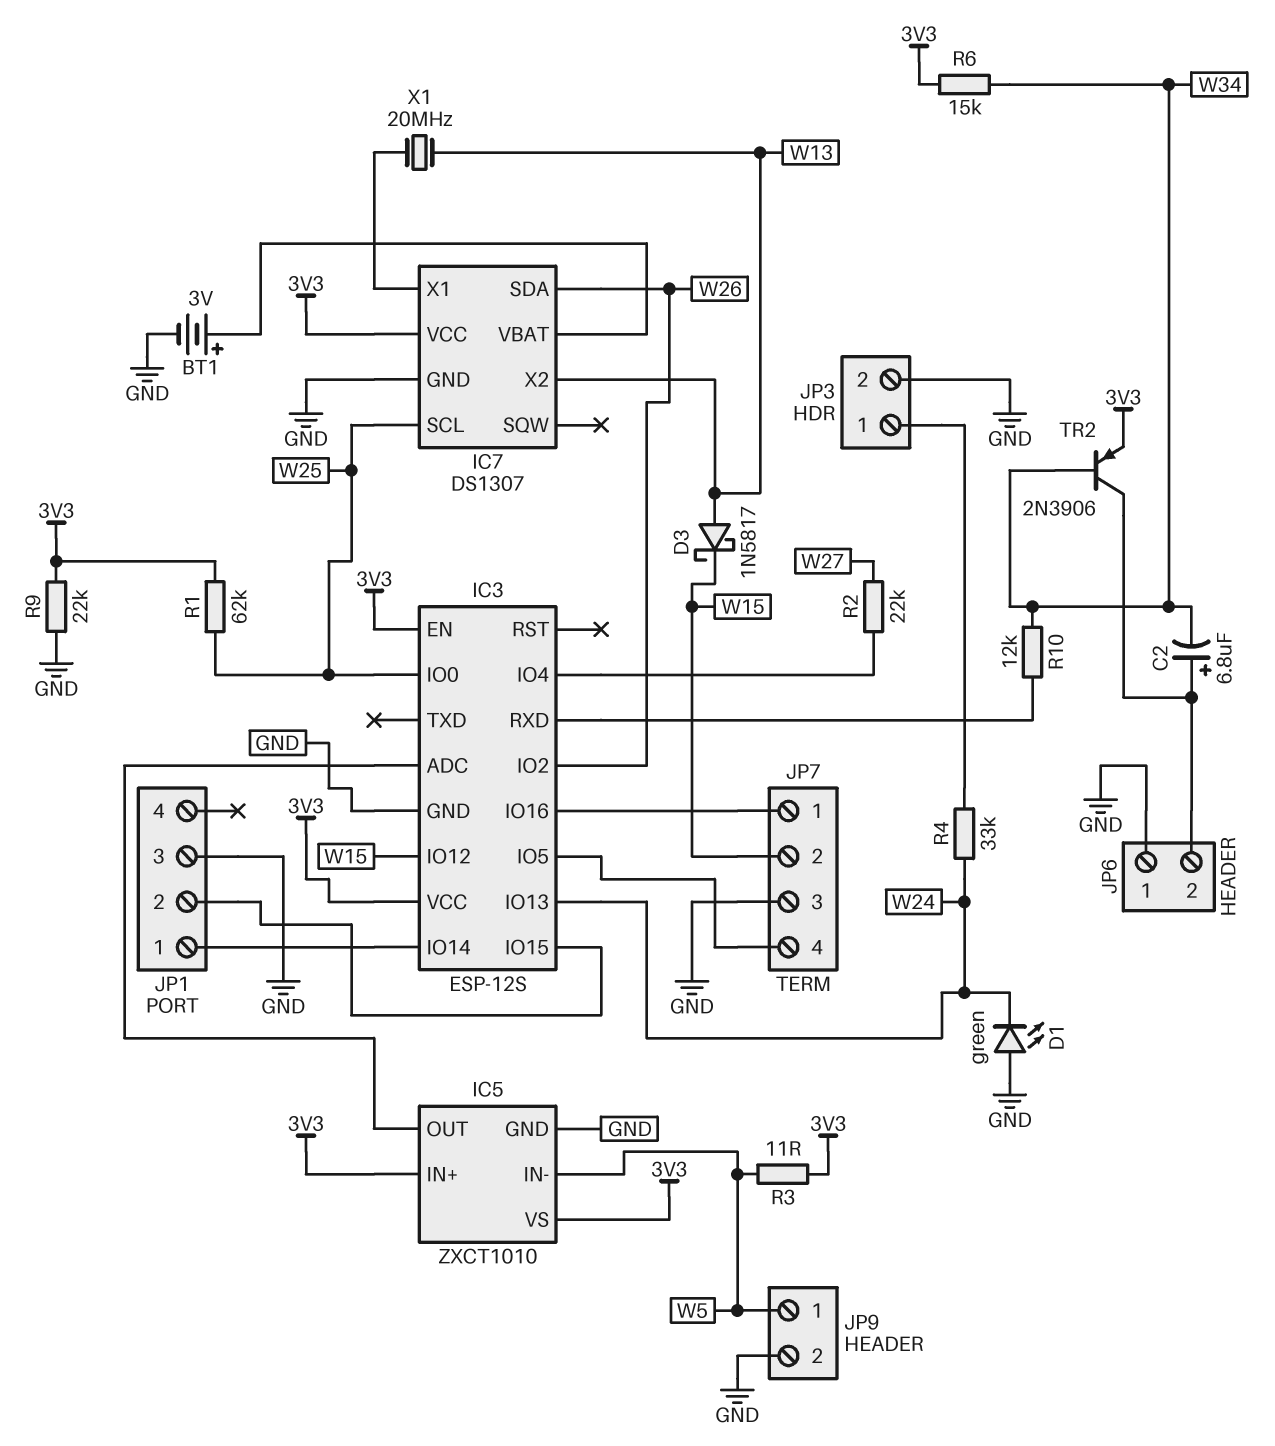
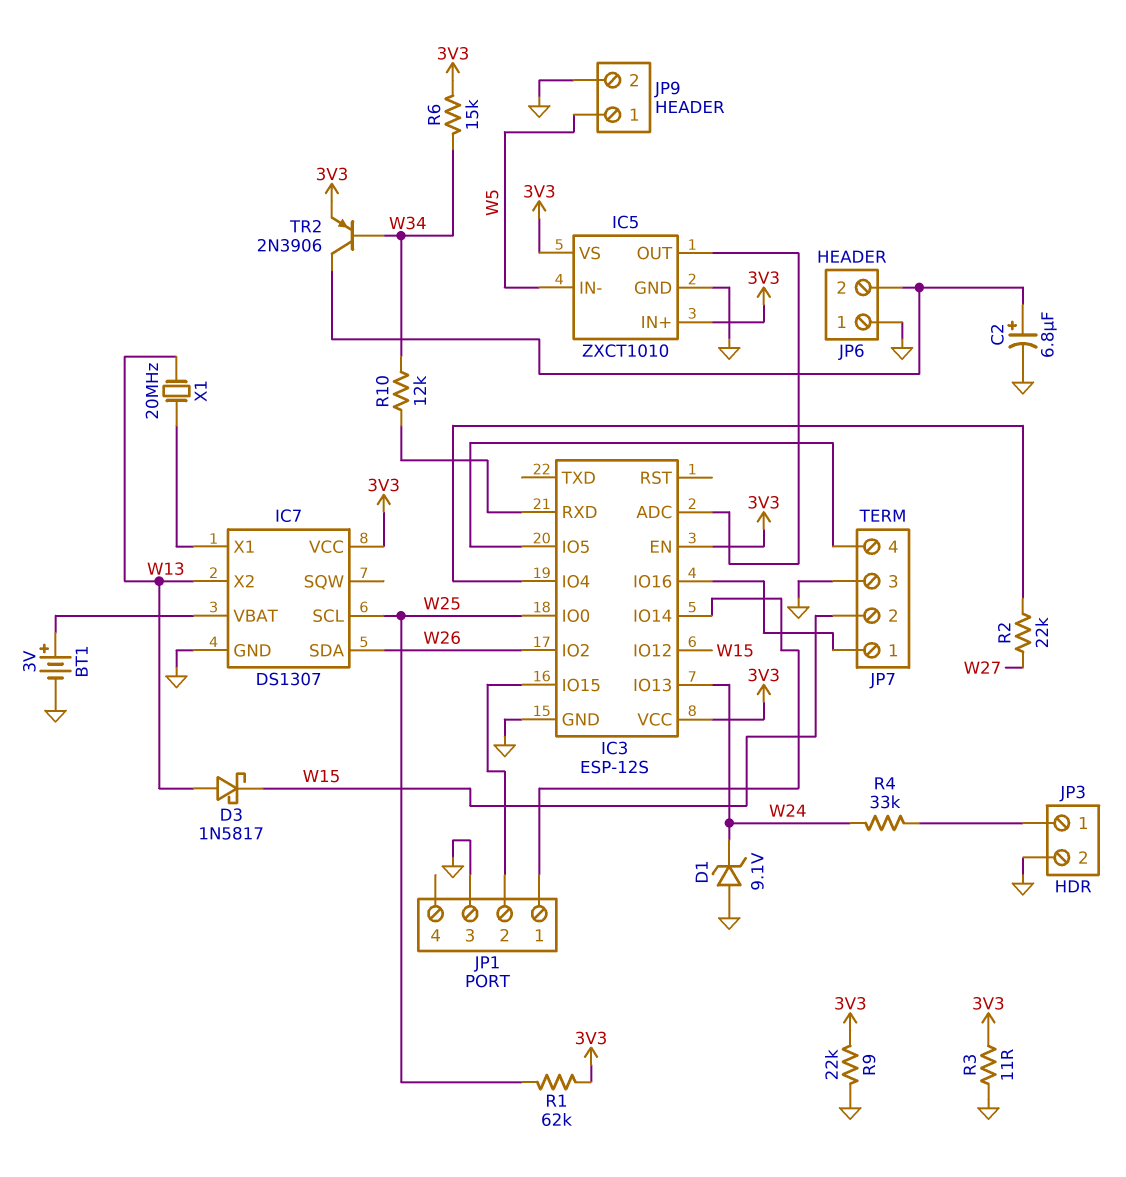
C2: 6.8uF (plus JP6/2, minus W34) -> 6.8uF (plus JP6/2, minus GND)
D1: LED green (A GND, K W24) -> zener 9.1V (A GND, K W24)
R3: 11 (3V3, W5) -> 11 (3V3, GND)

